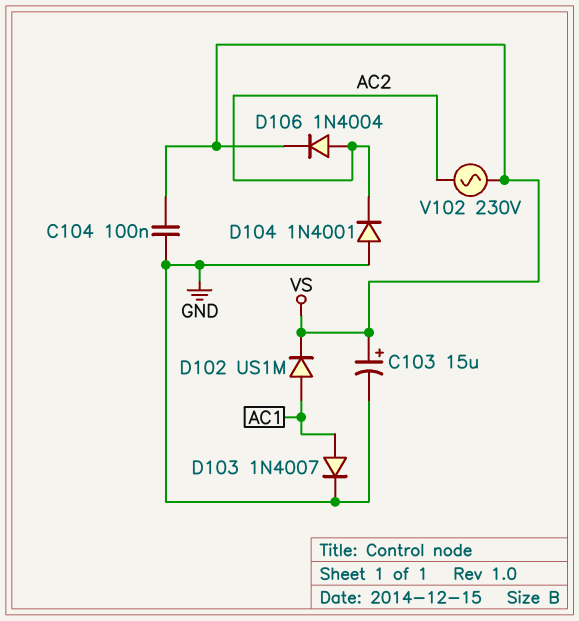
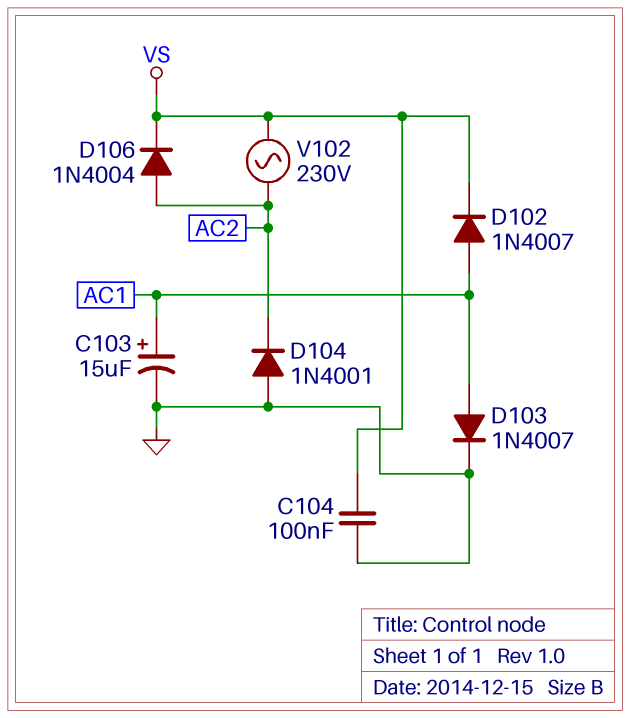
C103: 15uF (plus VS, minus GND) -> 15uF (plus AC1, minus GND)
D102: diode US1M (A AC1, K VS) -> diode 1N4007 (A AC1, K VS)

